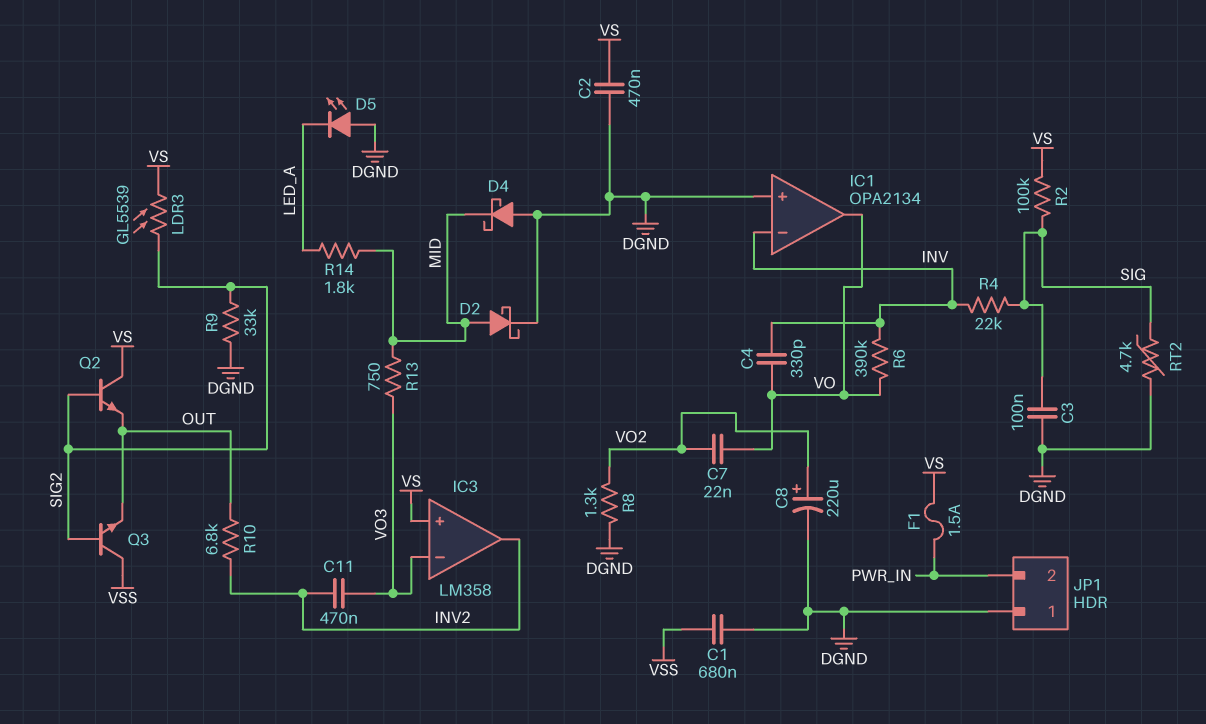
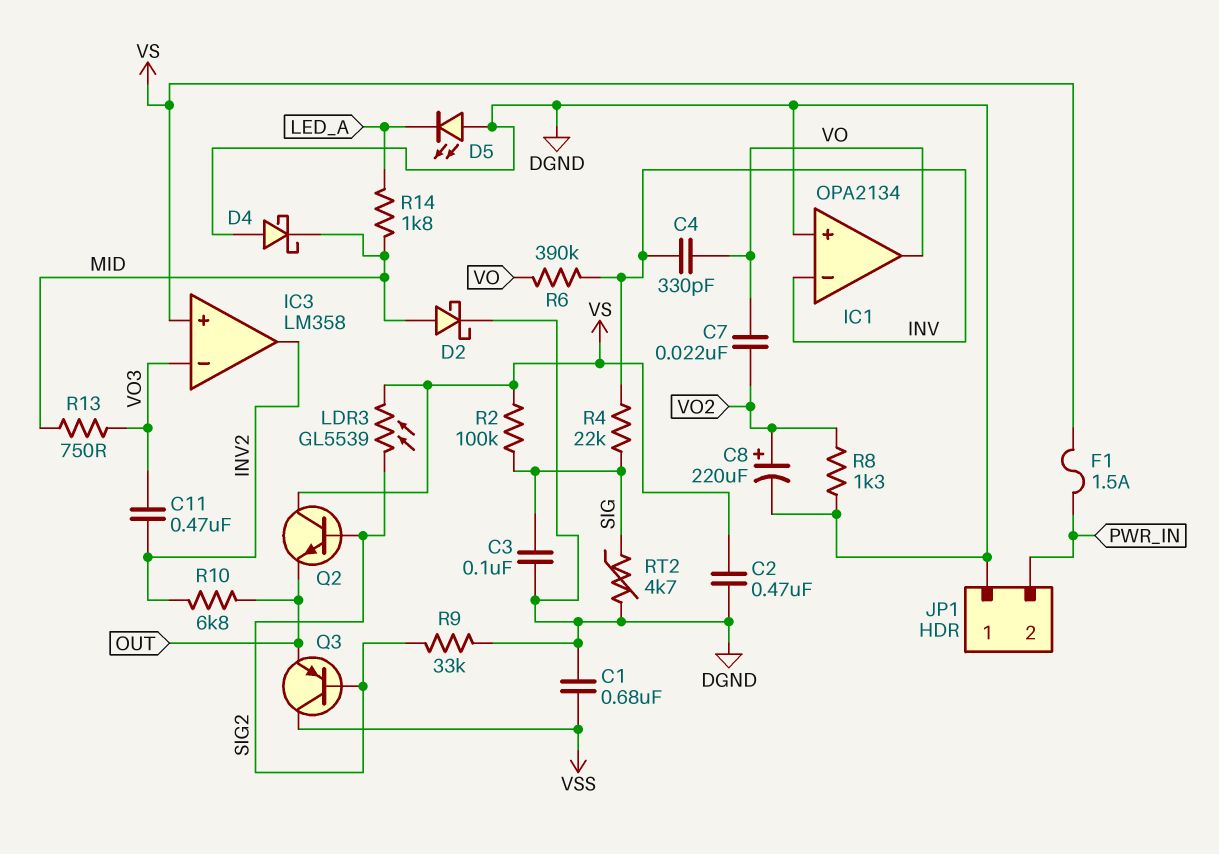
Q3: NPN (B SIG2, C VSS, E OUT) -> PNP (B SIG2, C VSS, E OUT)

